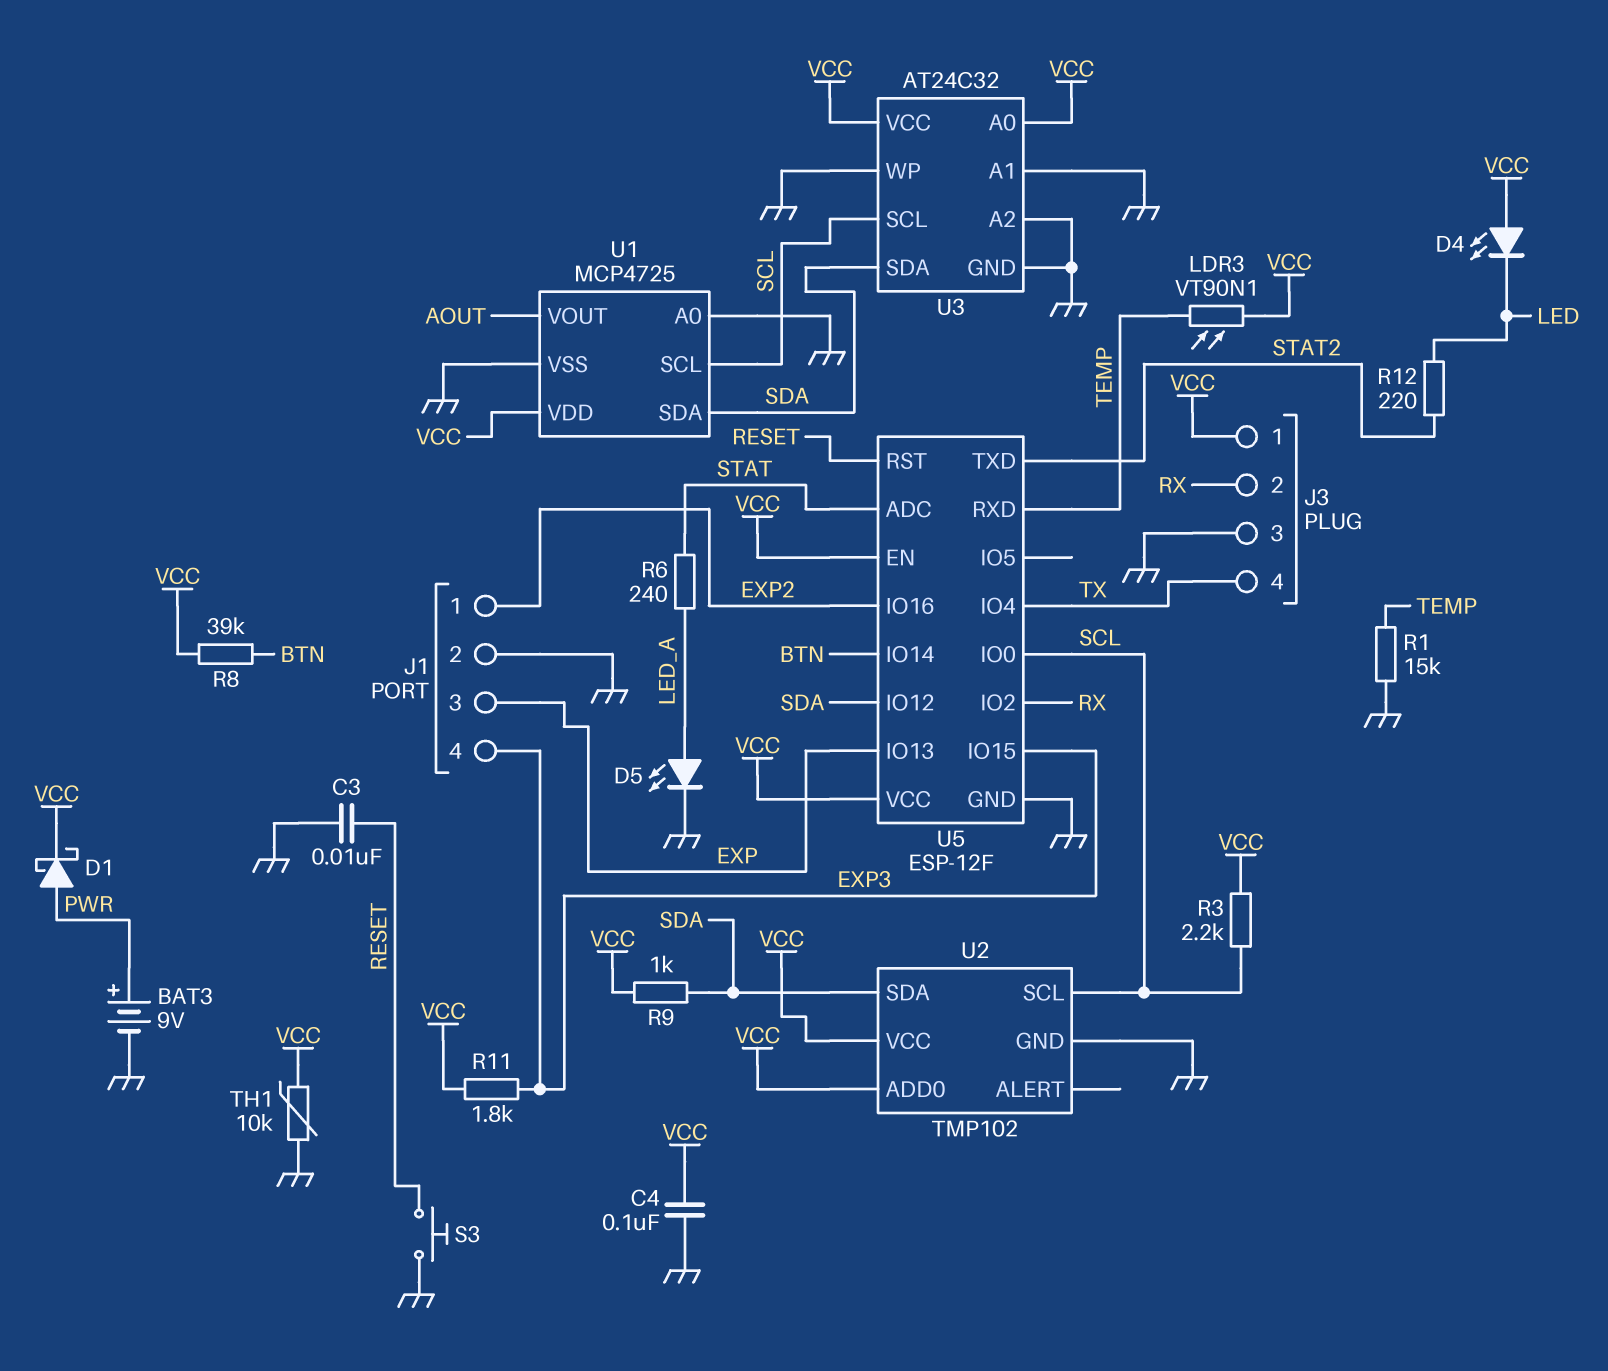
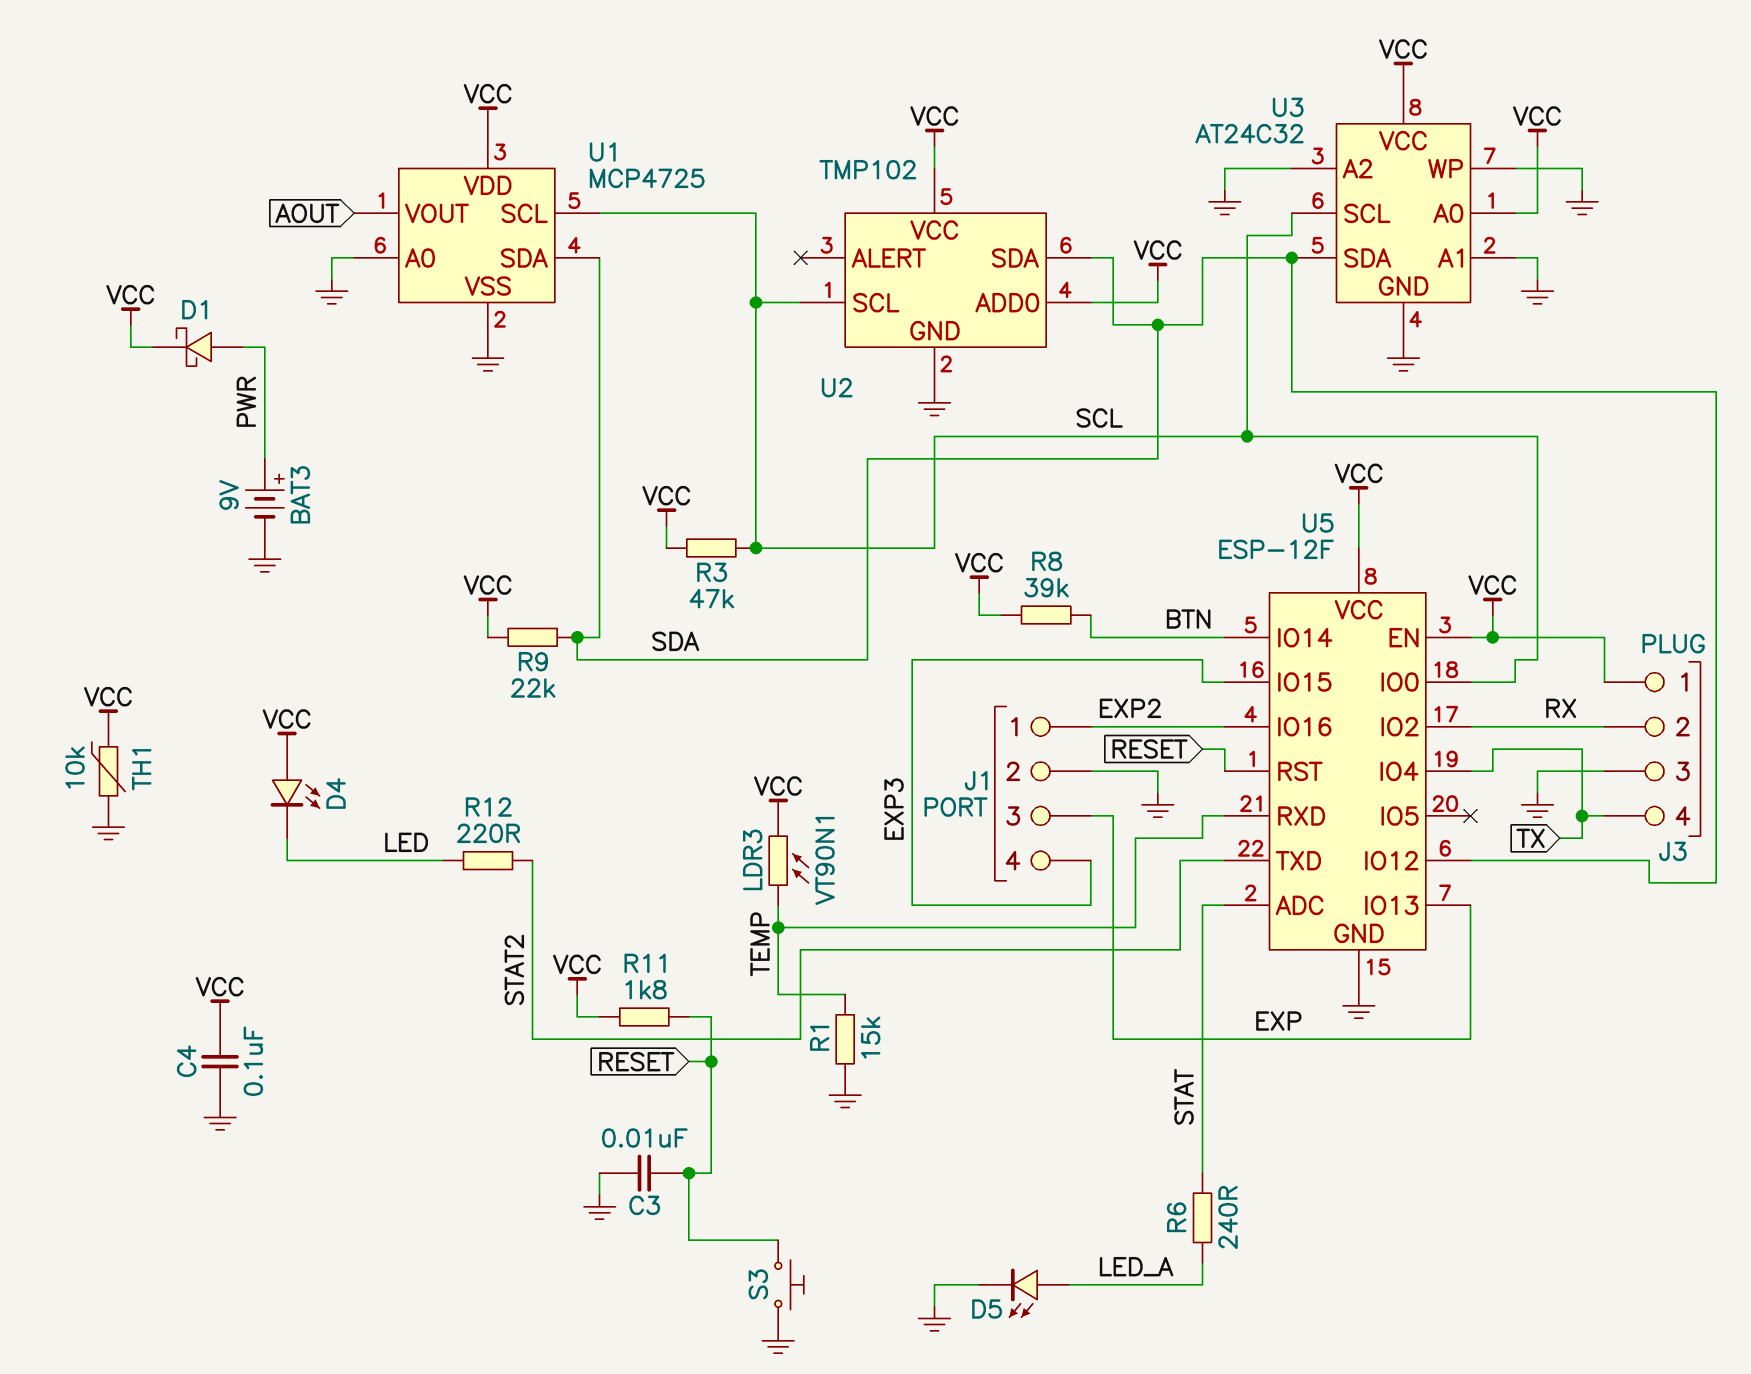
R3: 2.2k (SCL, VCC) -> 47k (SCL, VCC)
R9: 1k (SDA, VCC) -> 22k (SDA, VCC)
R11: 1.8k (EXP3, VCC) -> 1.8k (RESET, VCC)

